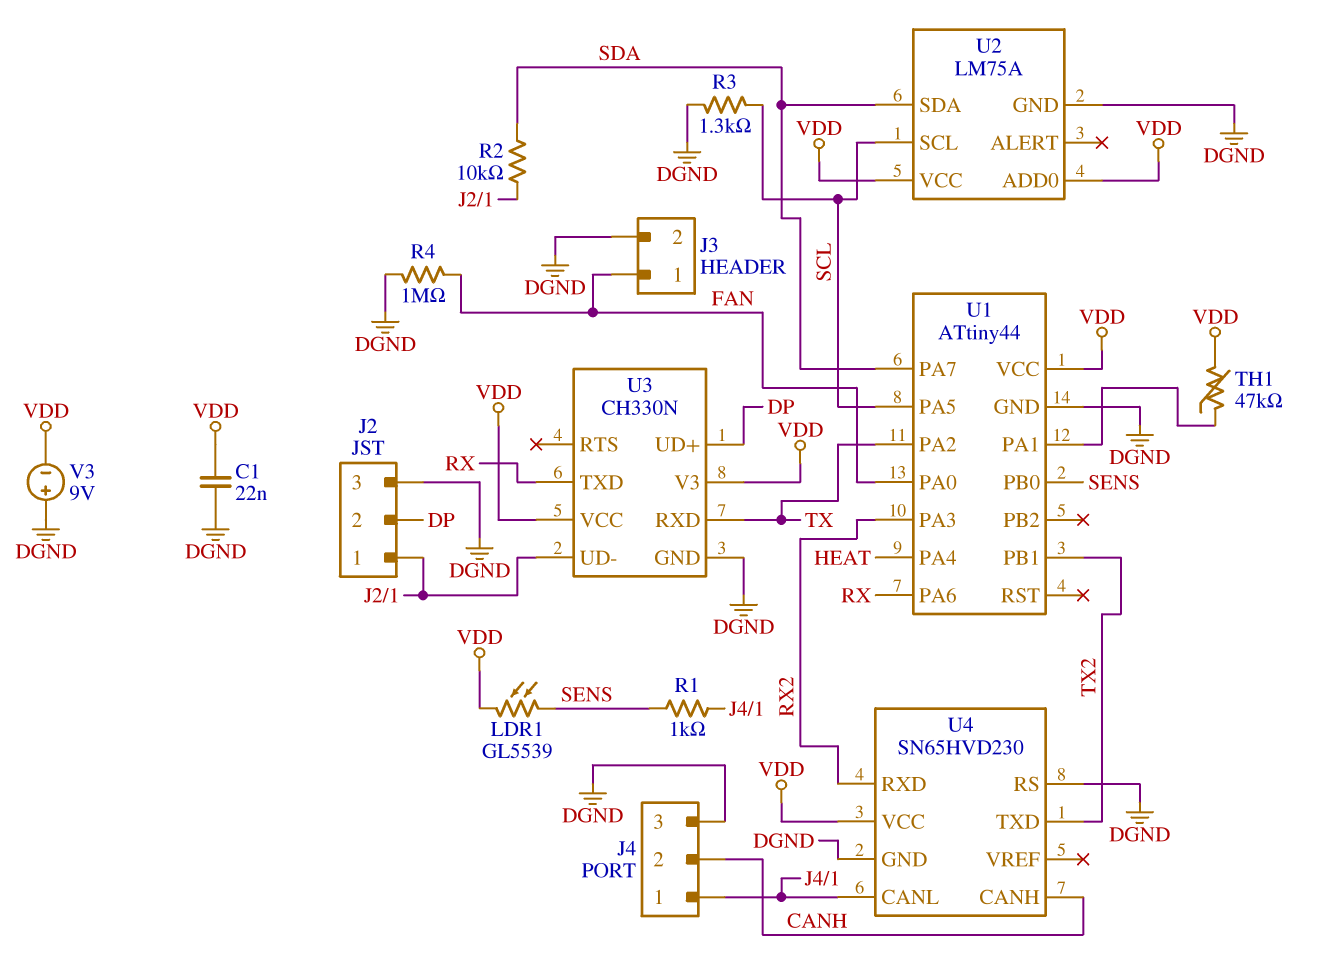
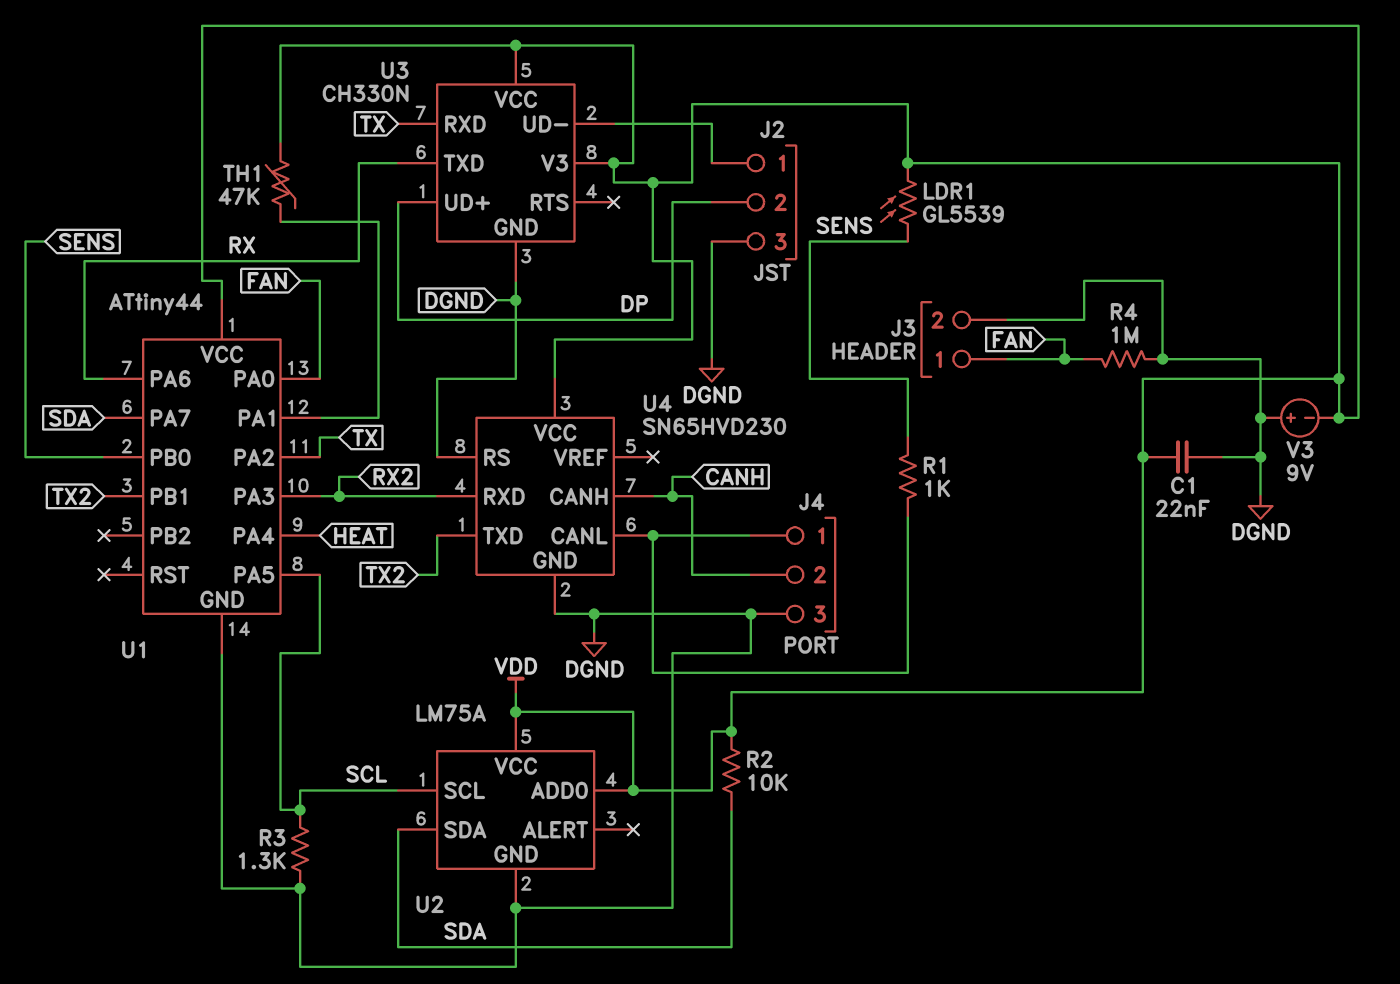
R2: 10k (J2/1, SDA) -> 10k (SDA, VDD)

